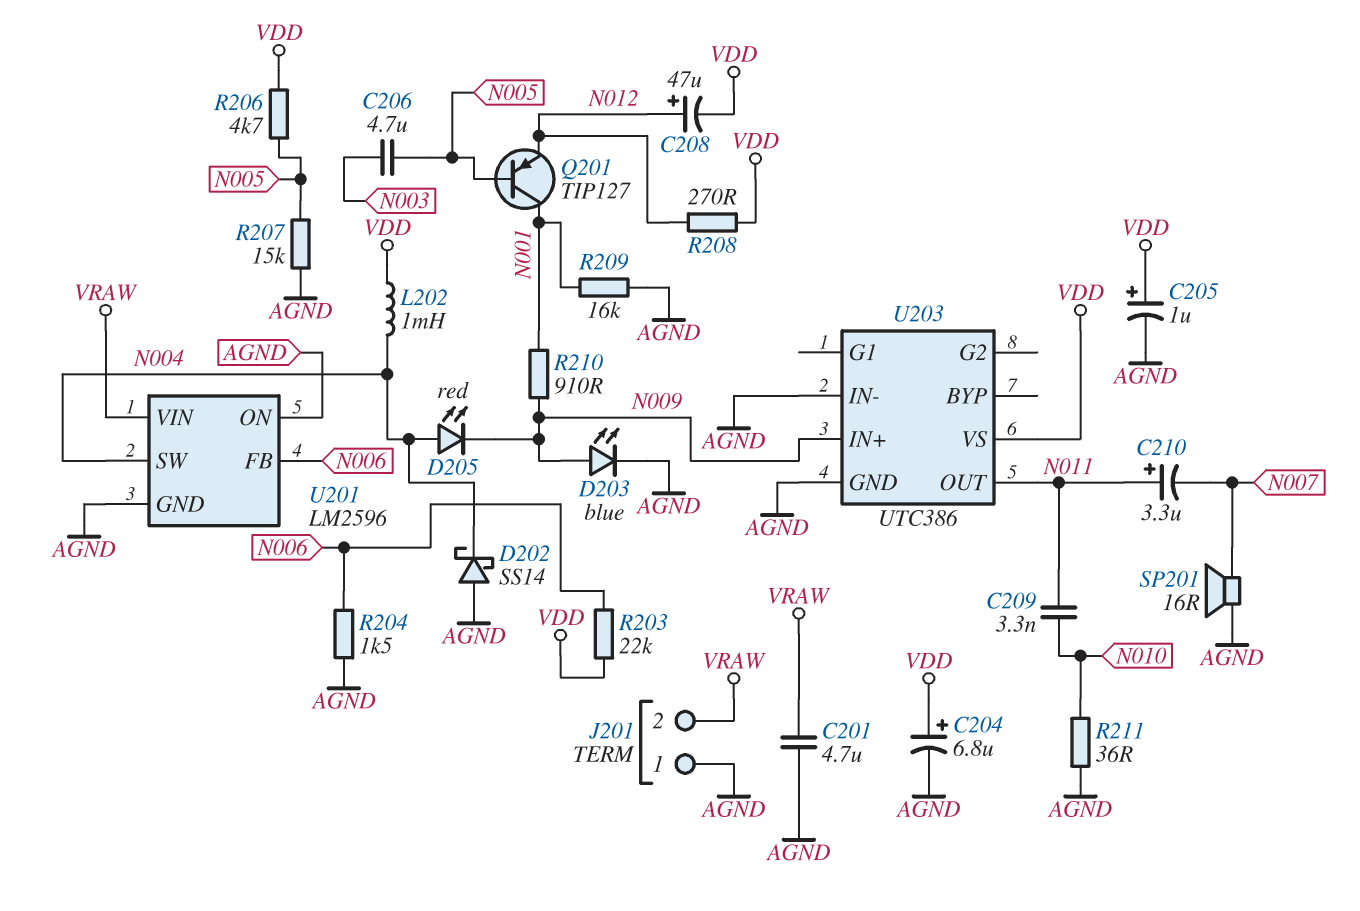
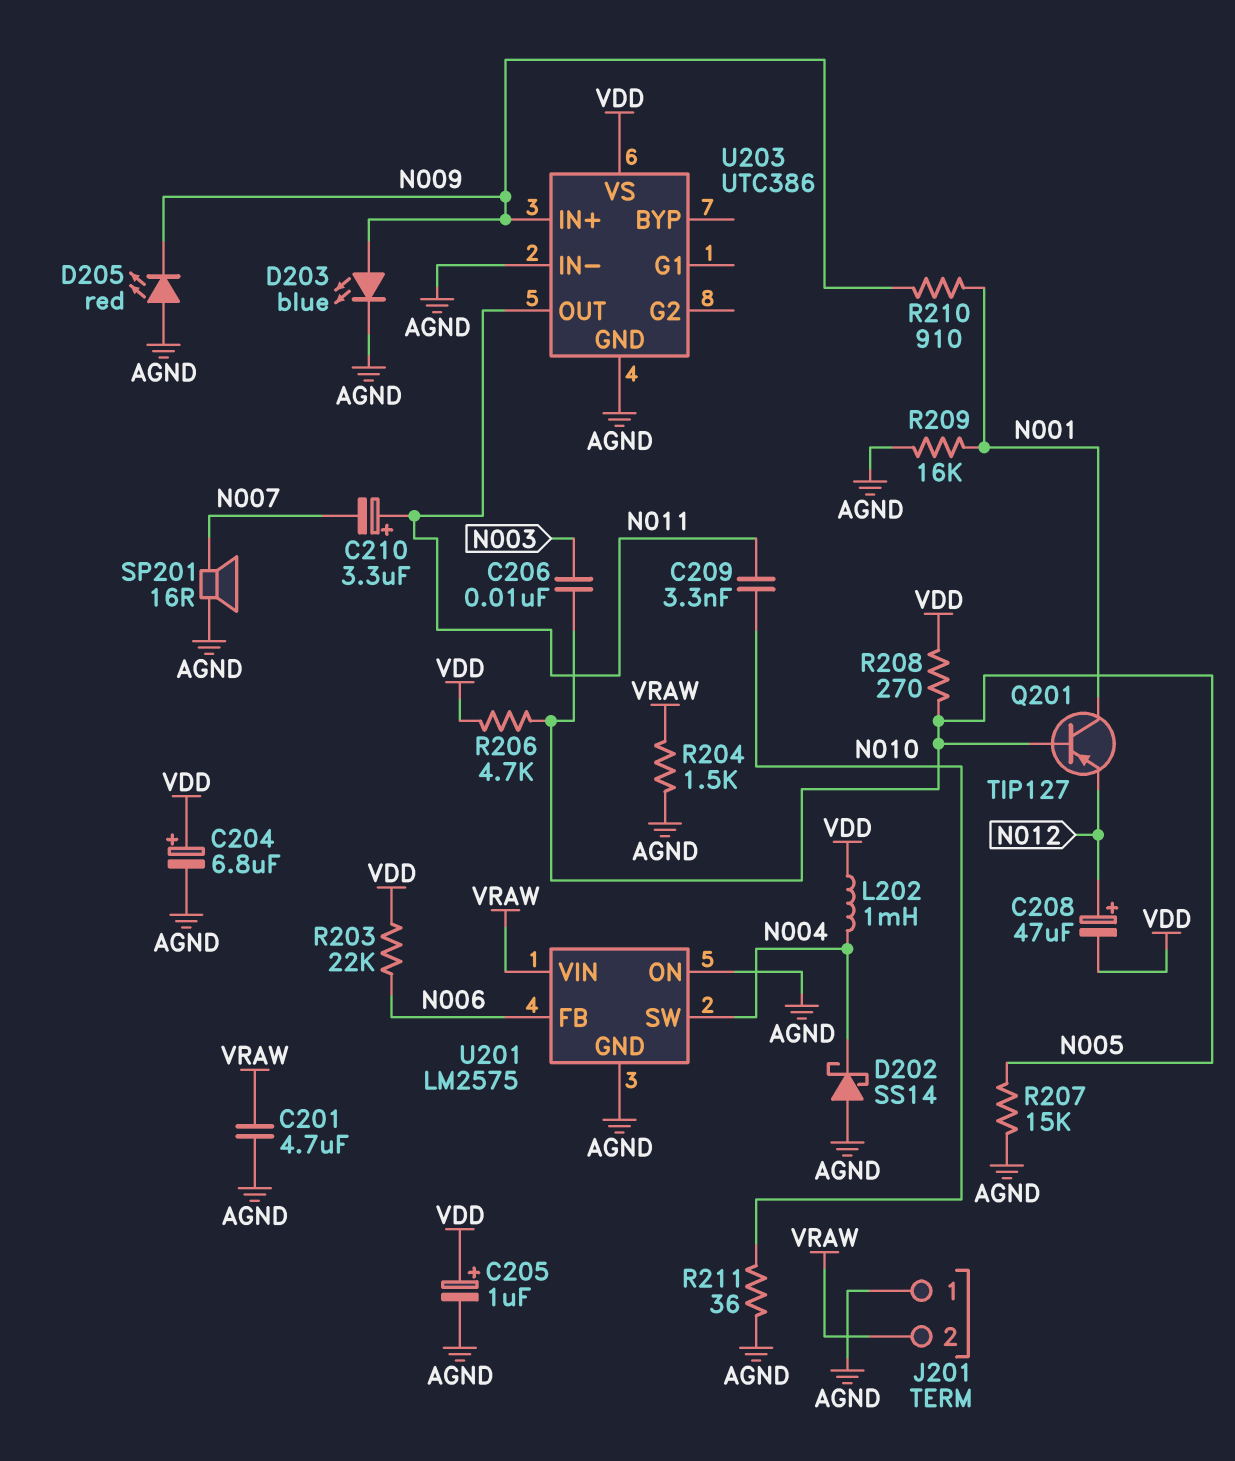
C206: 4.7uF (N003, N005) -> 10nF (N003, N005)
D205: LED red (A N004, K N009) -> LED red (A AGND, K N009)
R204: 1.5k (AGND, N006) -> 1.5k (AGND, VRAW)
R208: 270 (N012, VDD) -> 270 (N005, VDD)
U201: LM2596 -> LM2575

